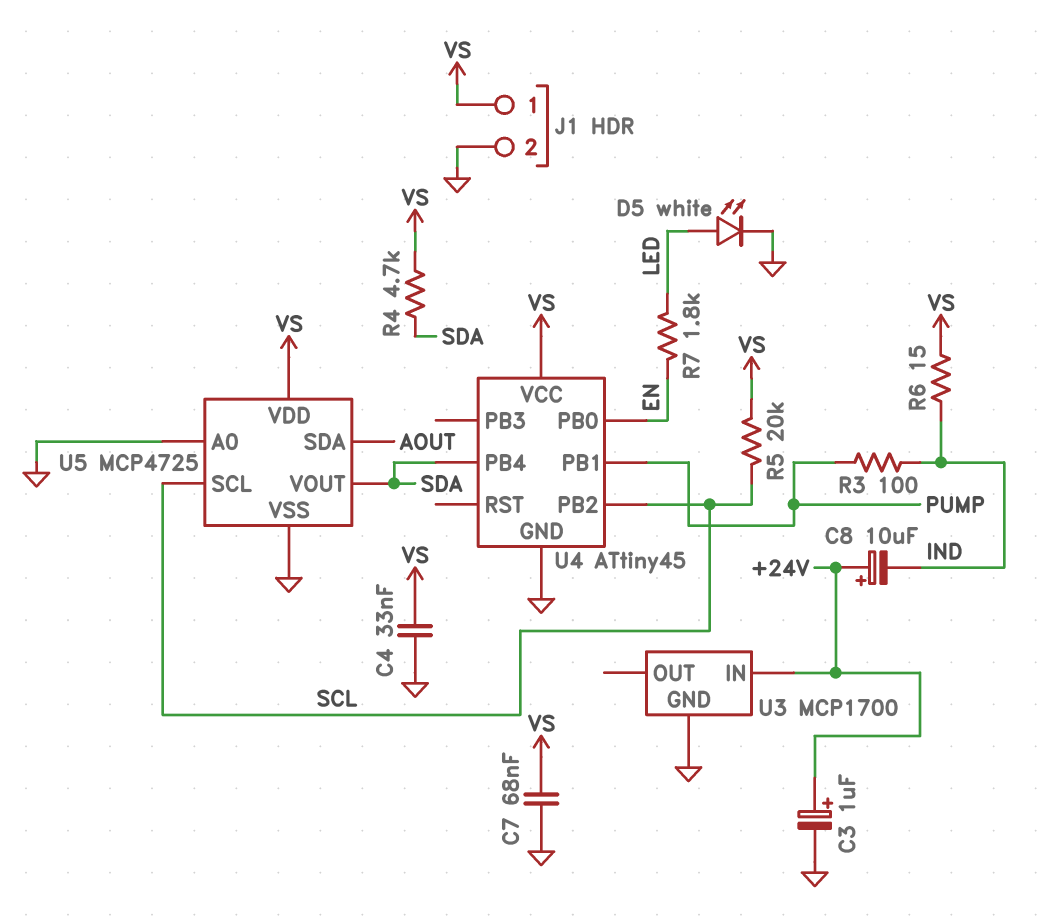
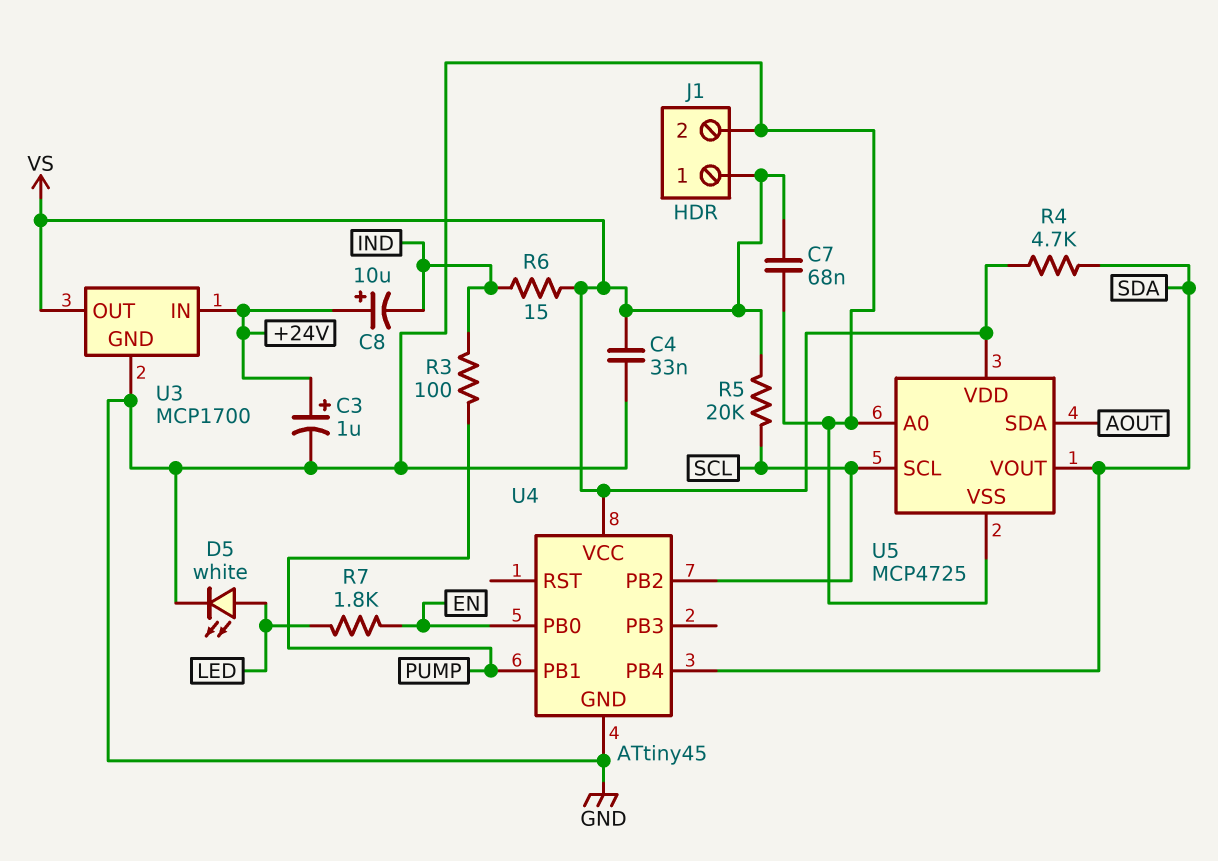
U3 pin OUT: none -> VS

